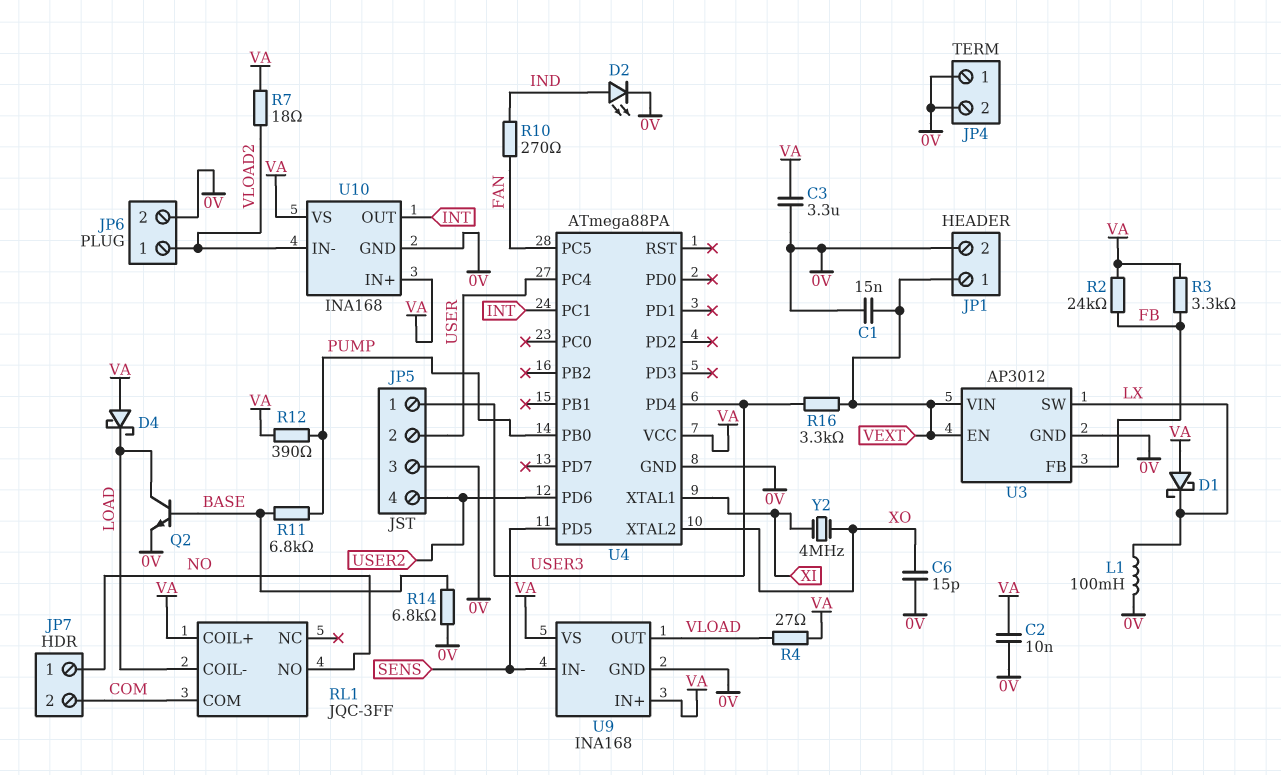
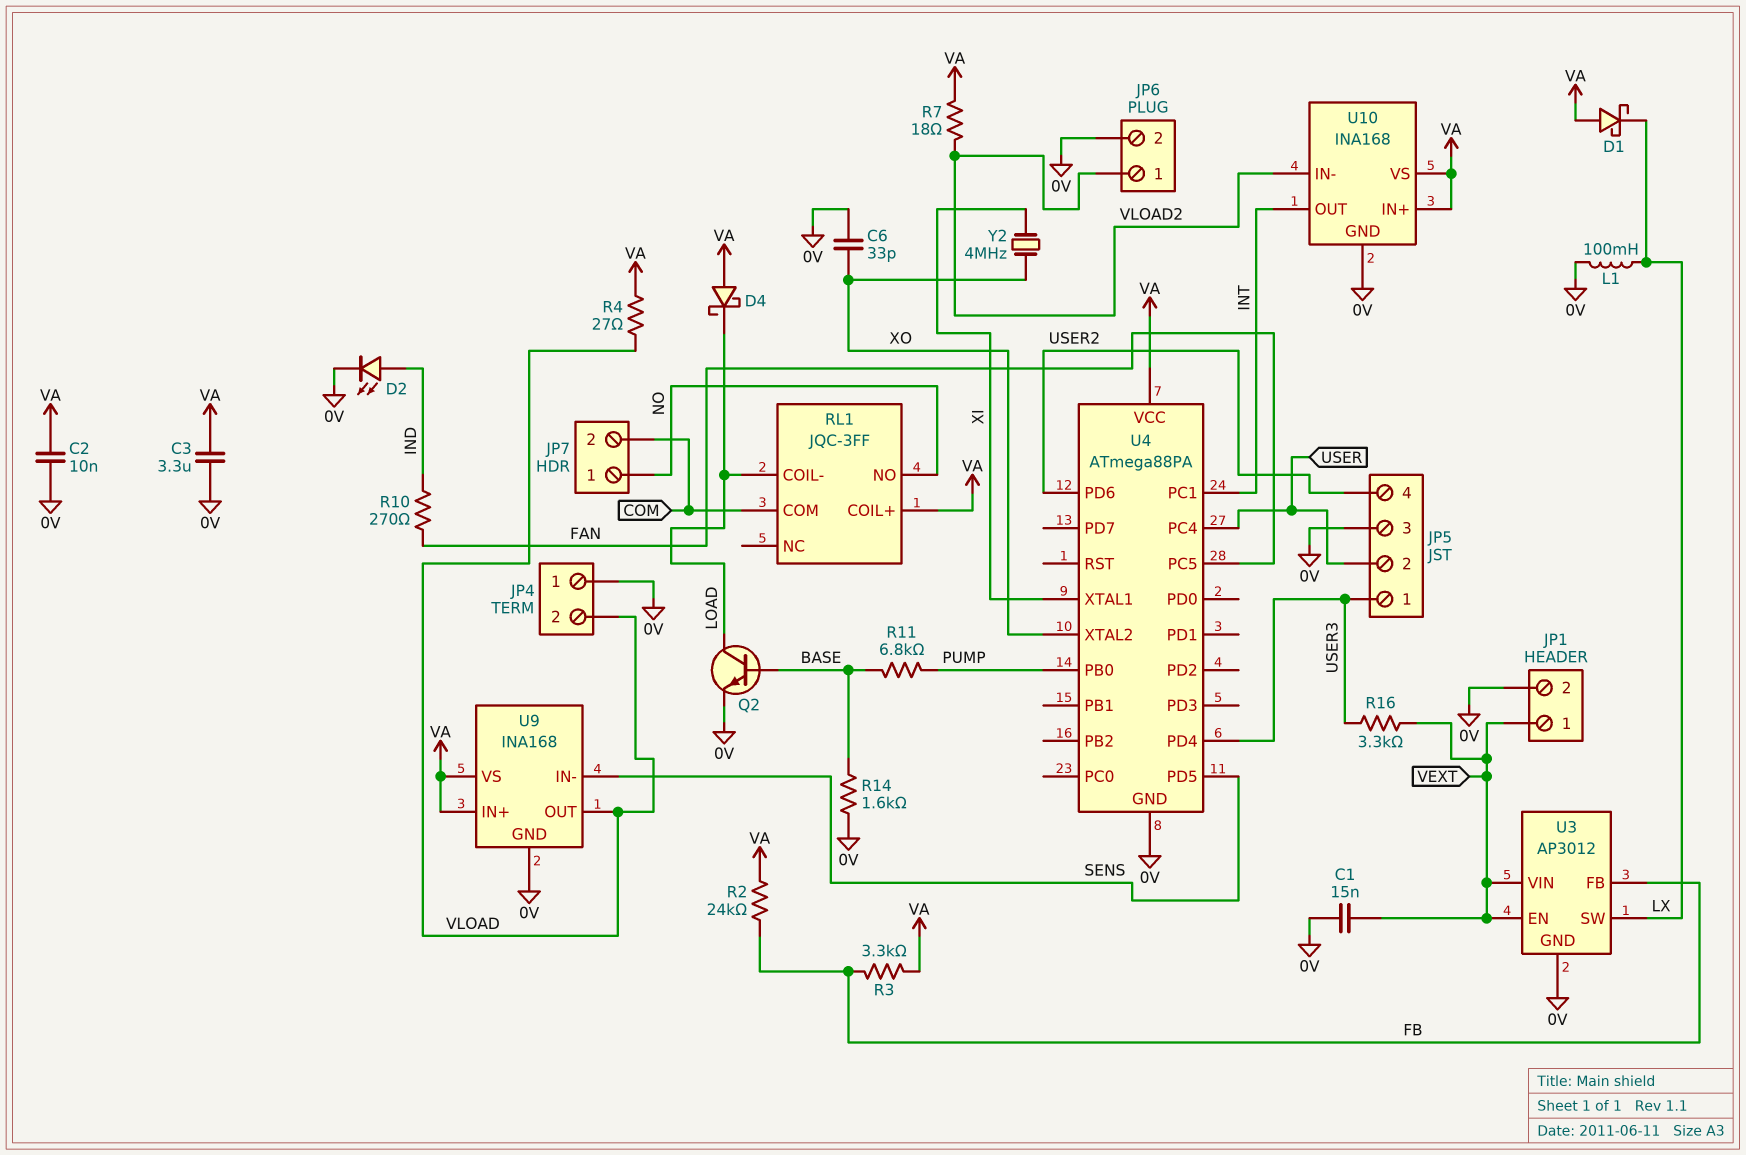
C6: 15pF (0V, XO) -> 33pF (0V, XO)
JP4 pin 2: 0V -> VLOAD
R12: 390 (PUMP, VA) -> none
R14: 6.8k (0V, BASE) -> 1.6k (0V, BASE)

